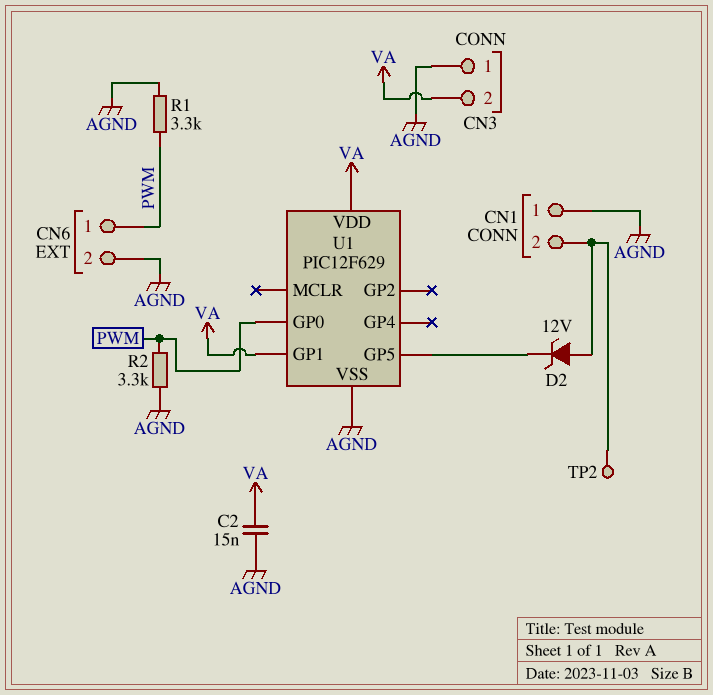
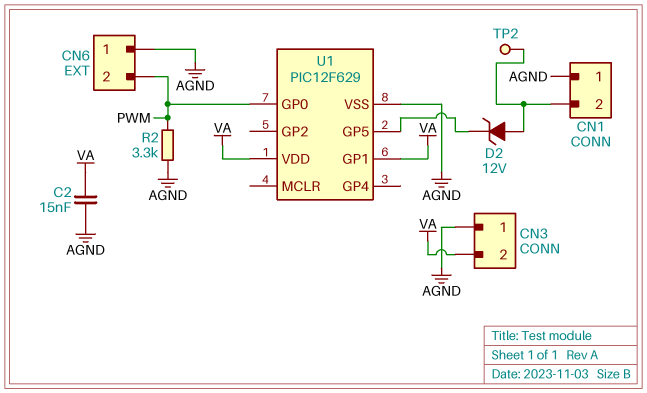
CN6 pin 1: PWM -> AGND
CN6 pin 2: AGND -> PWM
R1: 3.3k (AGND, PWM) -> none

